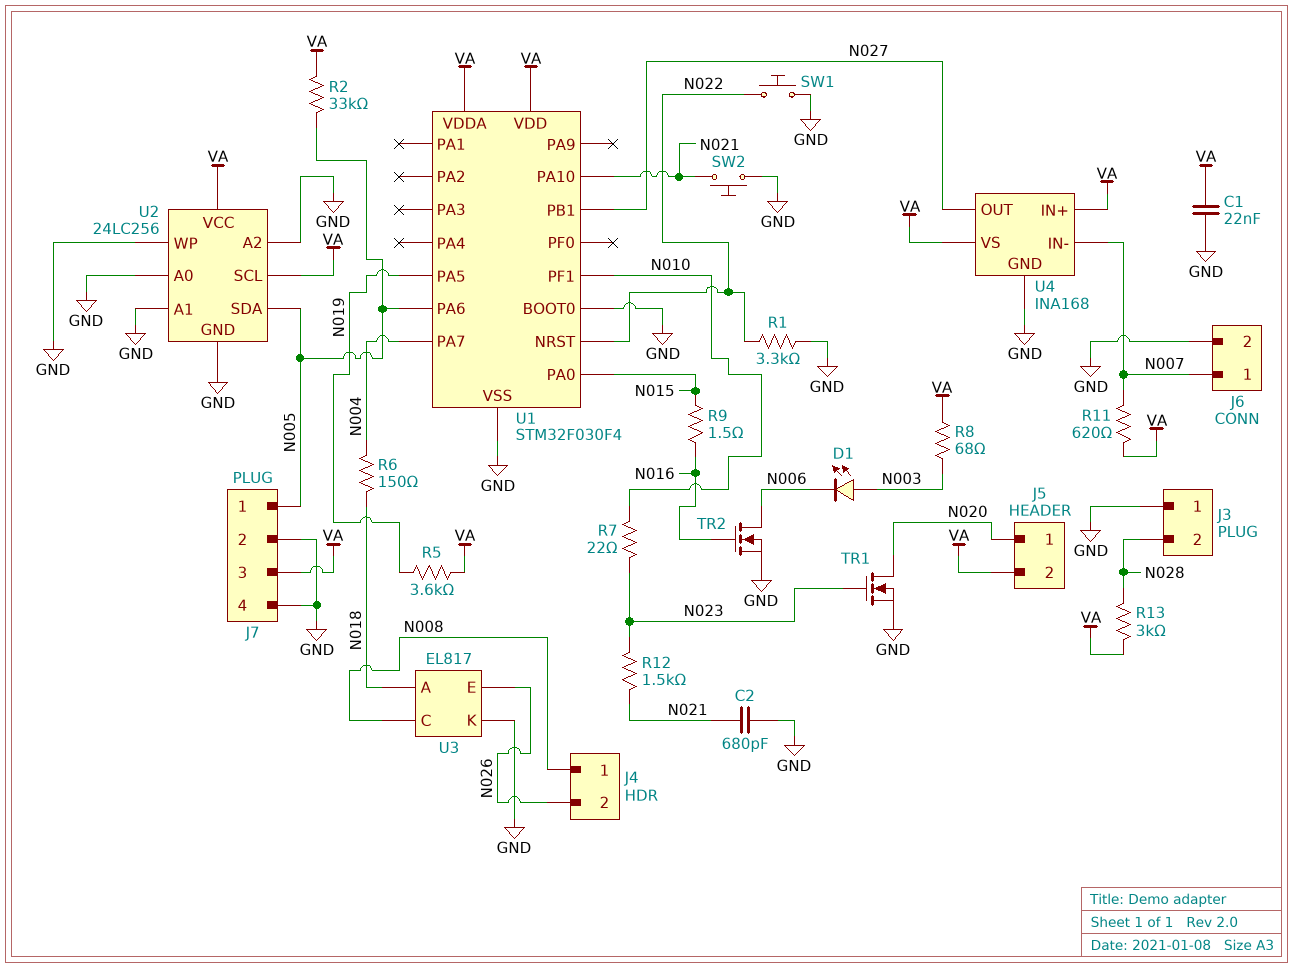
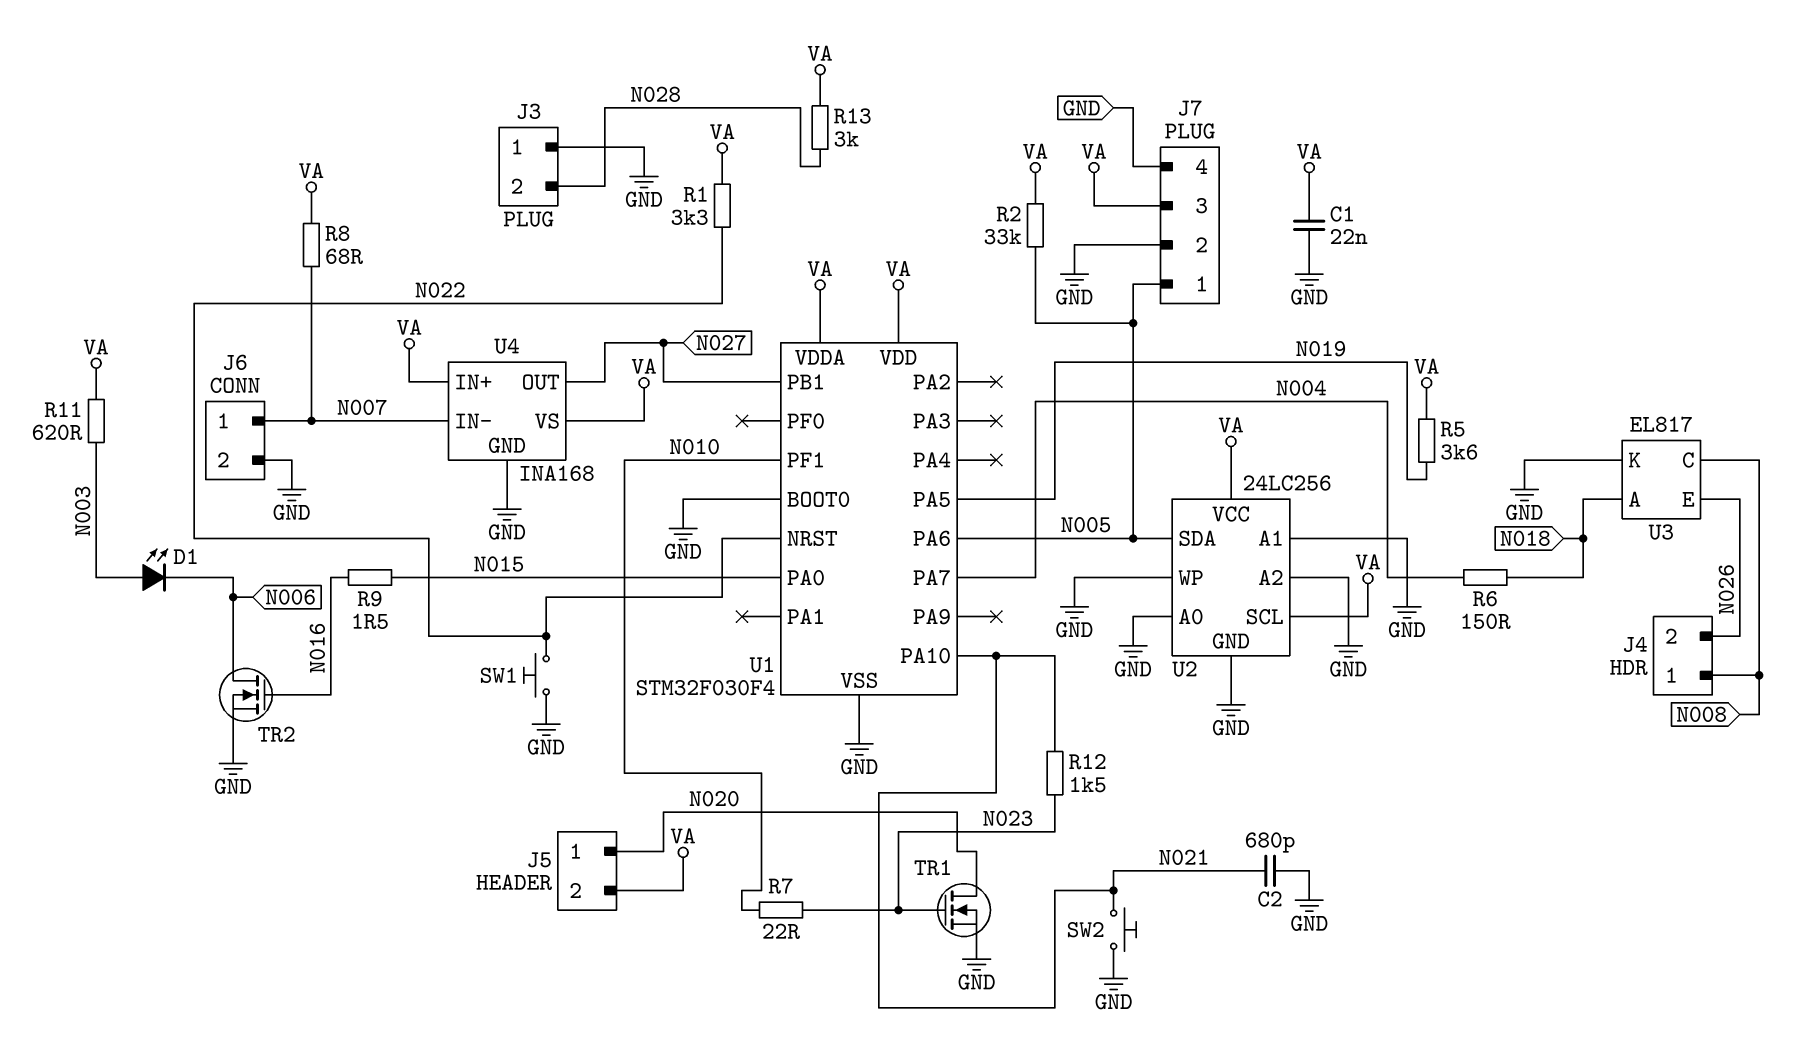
R1: 3.3k (GND, N022) -> 3.3k (N022, VA)
R8: 68 (N003, VA) -> 68 (N007, VA)
R11: 620 (N007, VA) -> 620 (N003, VA)

